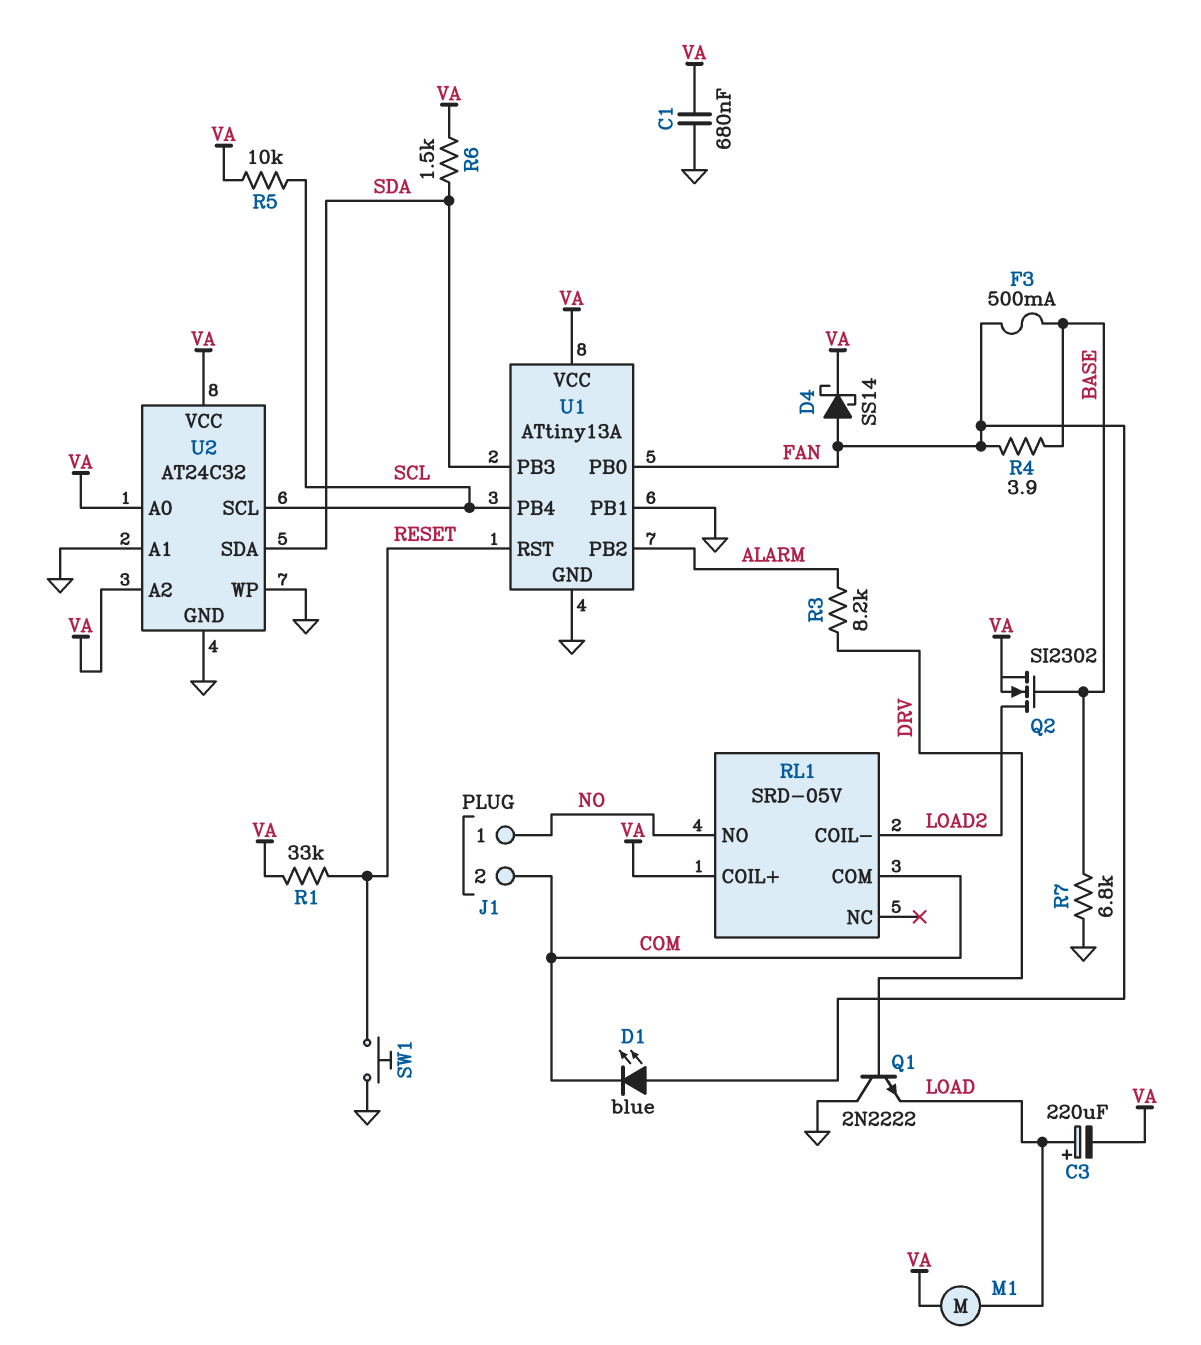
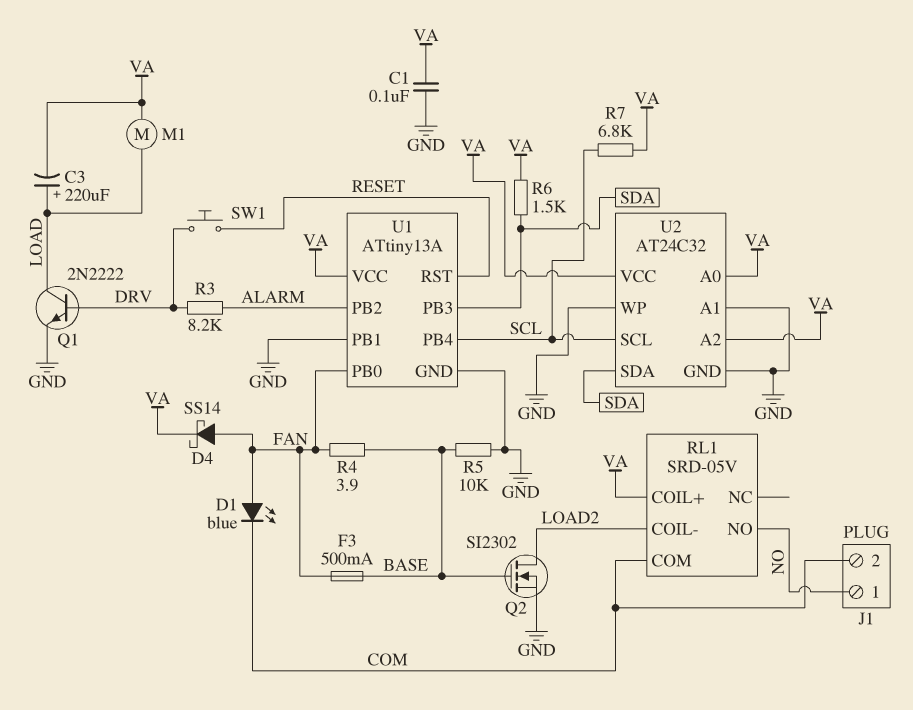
C1: 680nF (GND, VA) -> 100nF (GND, VA)
Q1: NPN 2N2222 (B DRV, C GND, E LOAD) -> NPN 2N2222 (B DRV, C LOAD, E GND)
Q2: NMOS SI2302 (G BASE, D LOAD2, S VA) -> NMOS SI2302 (G BASE, D LOAD2, S GND)
R1: 33k (RESET, VA) -> none
R5: 10k (SCL, VA) -> 10k (BASE, GND)
R7: 6.8k (BASE, GND) -> 6.8k (SCL, VA)
SW1: button (GND, RESET) -> button (DRV, RESET)

